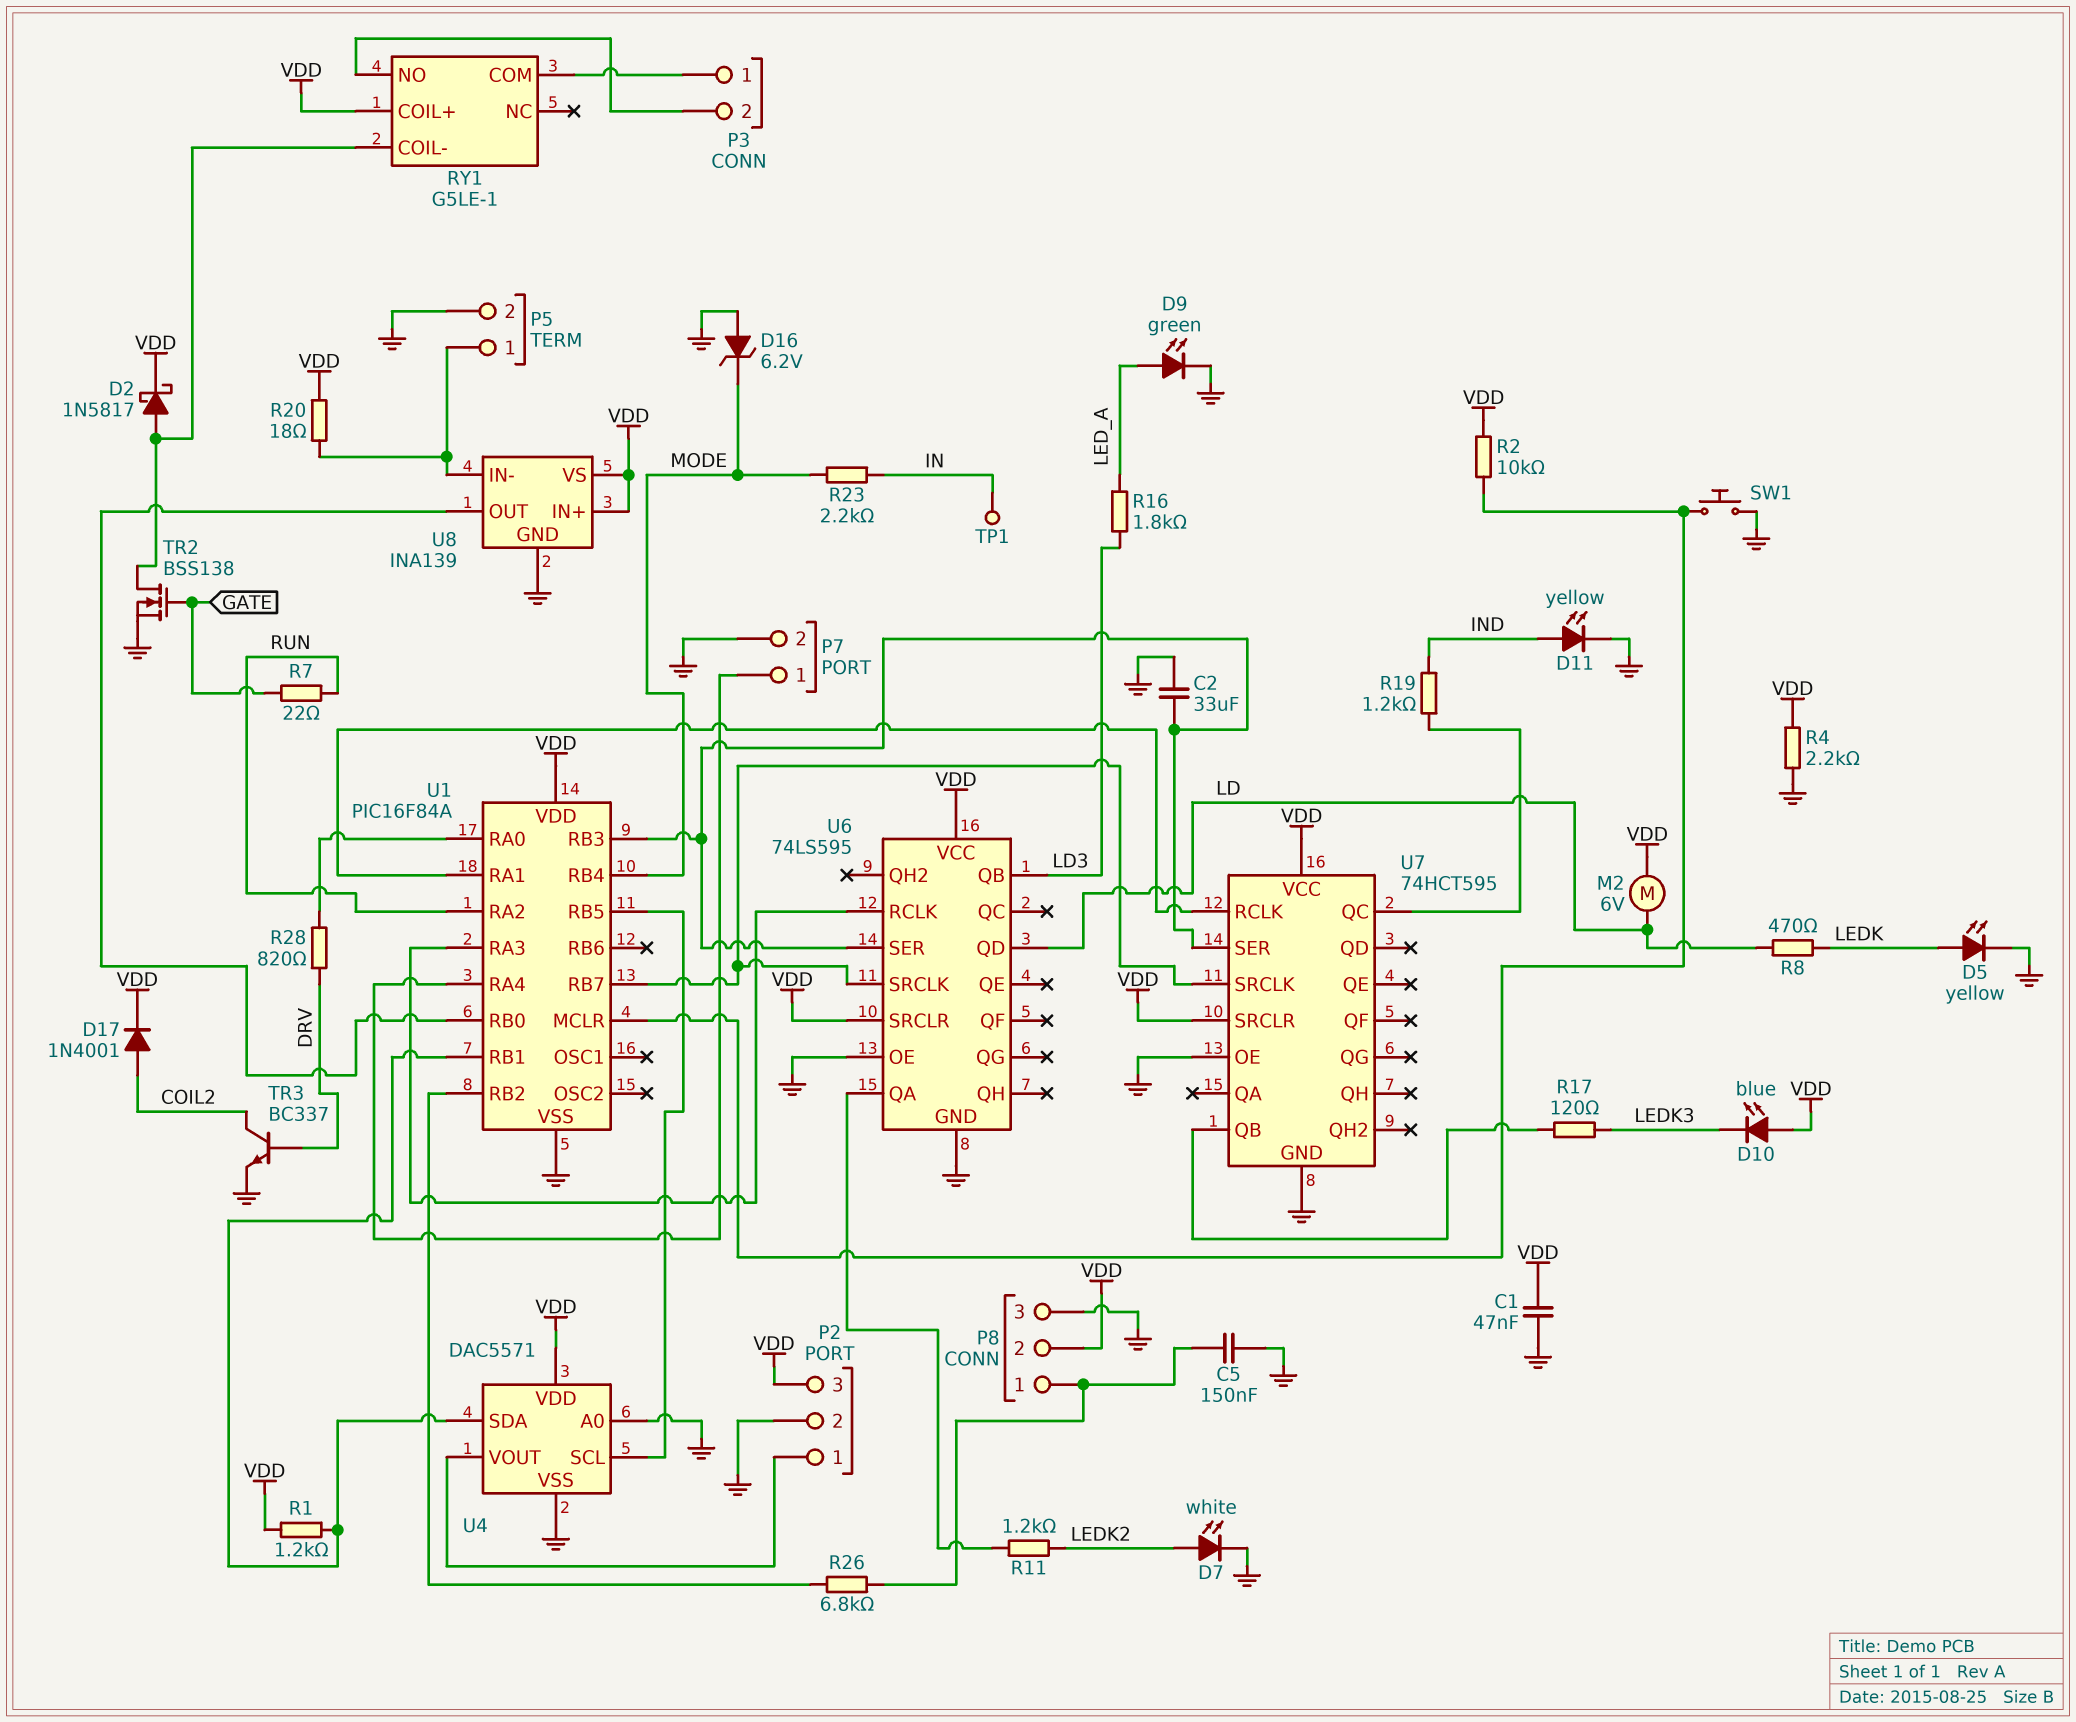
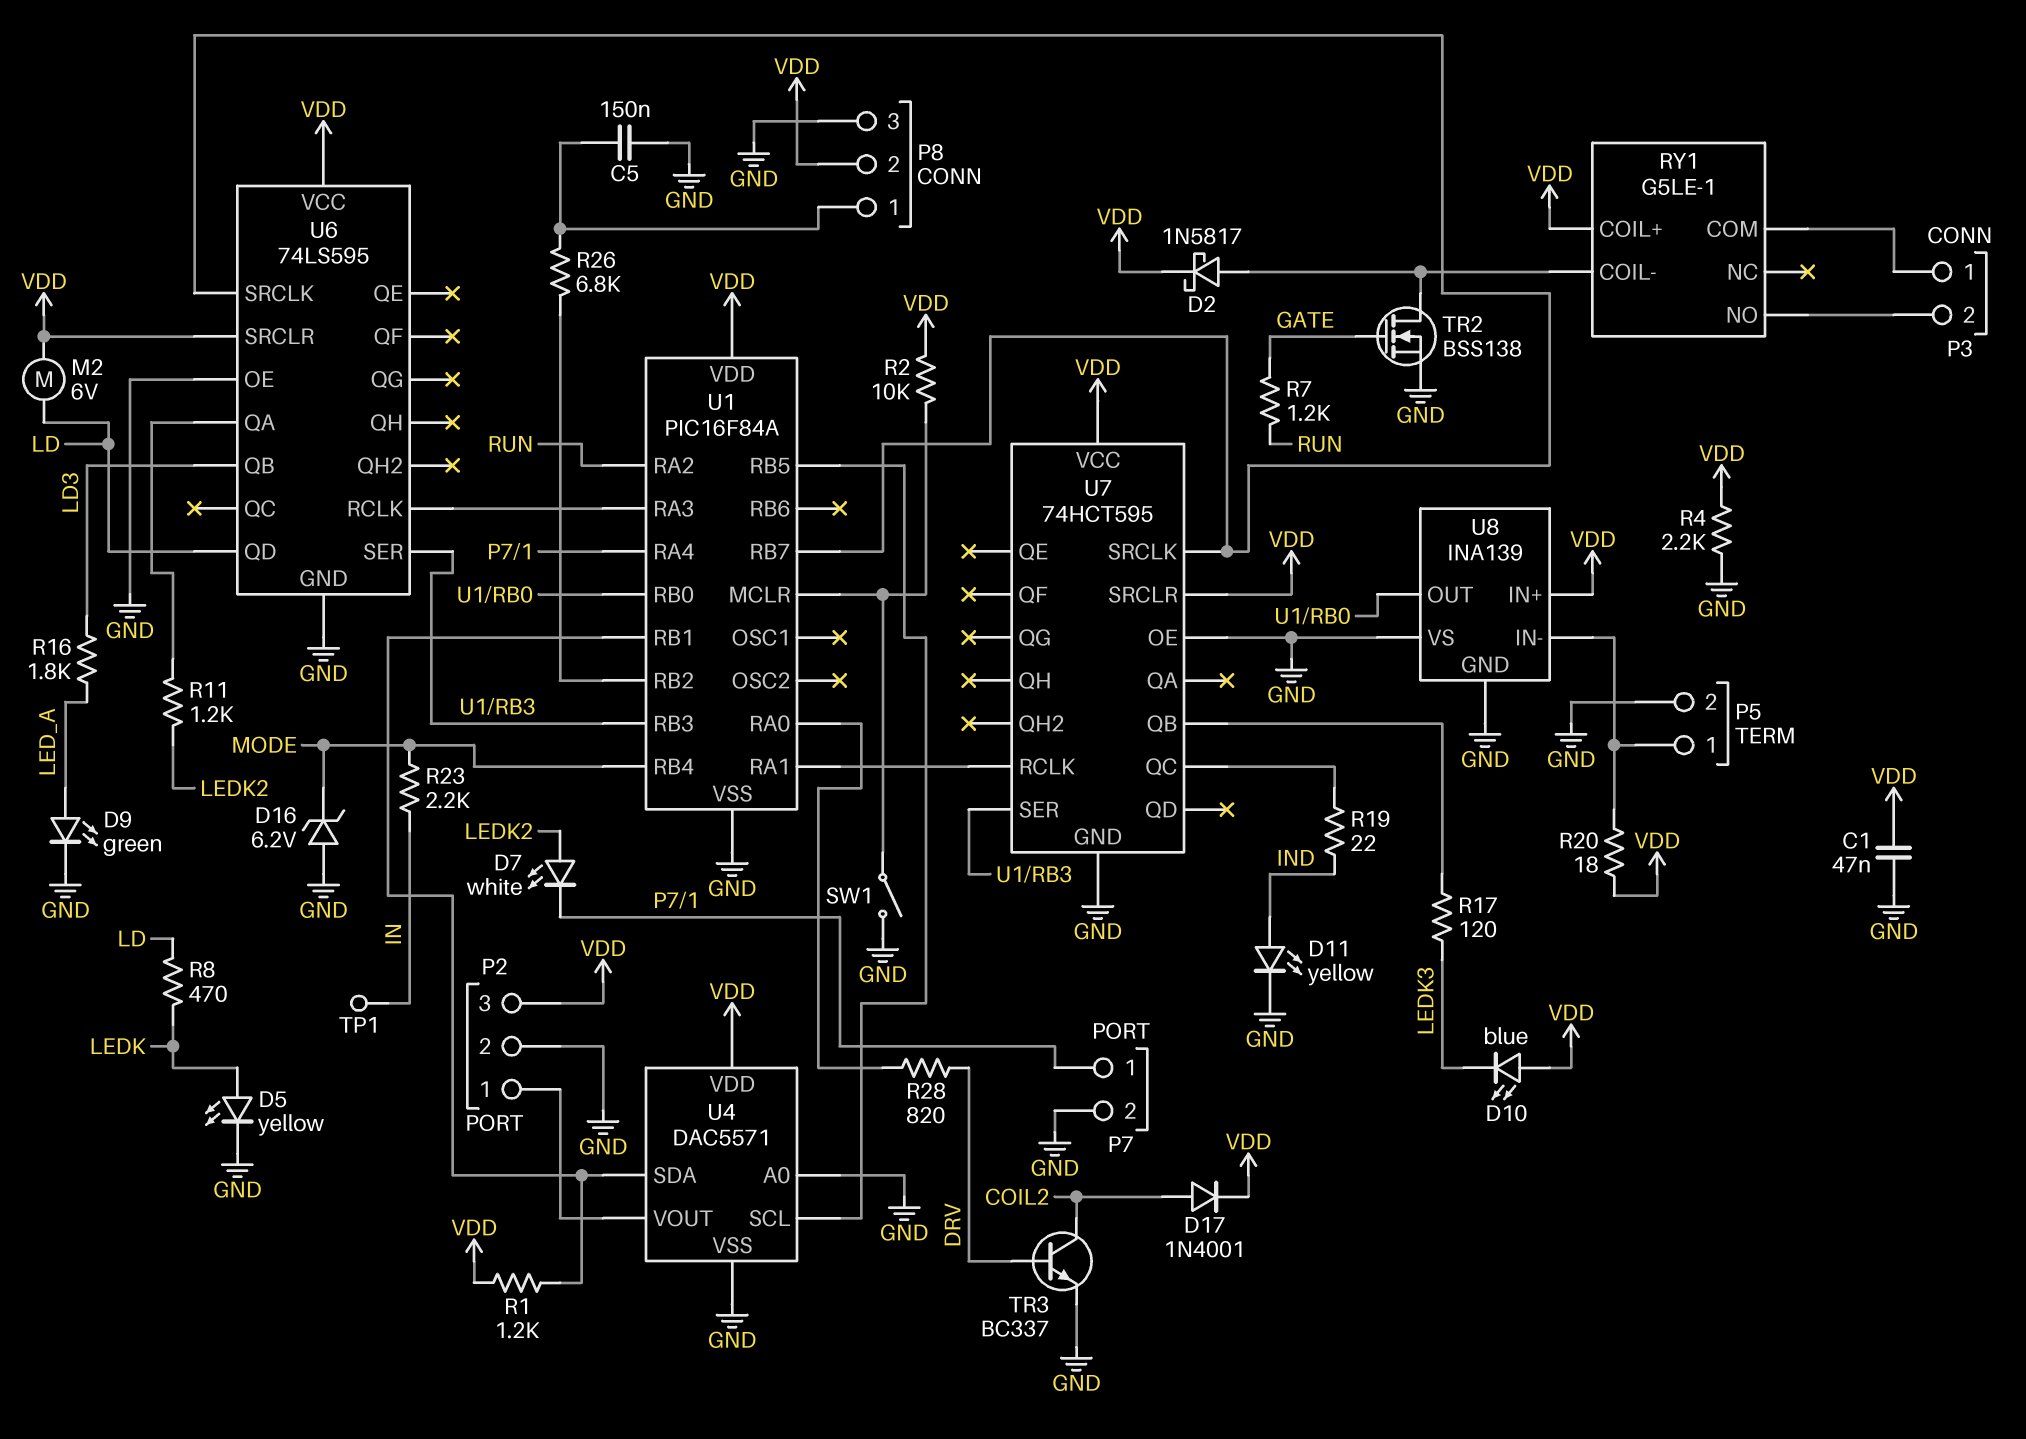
C2: 33uF (GND, U1/RB3) -> none
D7: LED white (A LEDK2, K GND) -> LED white (A LEDK2, K P7/1)
R7: 22 (GATE, RUN) -> 1.2k (GATE, RUN)
R19: 1.2k (IND, U7/QC) -> 22 (IND, U7/QC)
SW1: button (GND, U1/MCLR) -> switch (GND, U1/MCLR)
U8 pin VS: VDD -> GND

